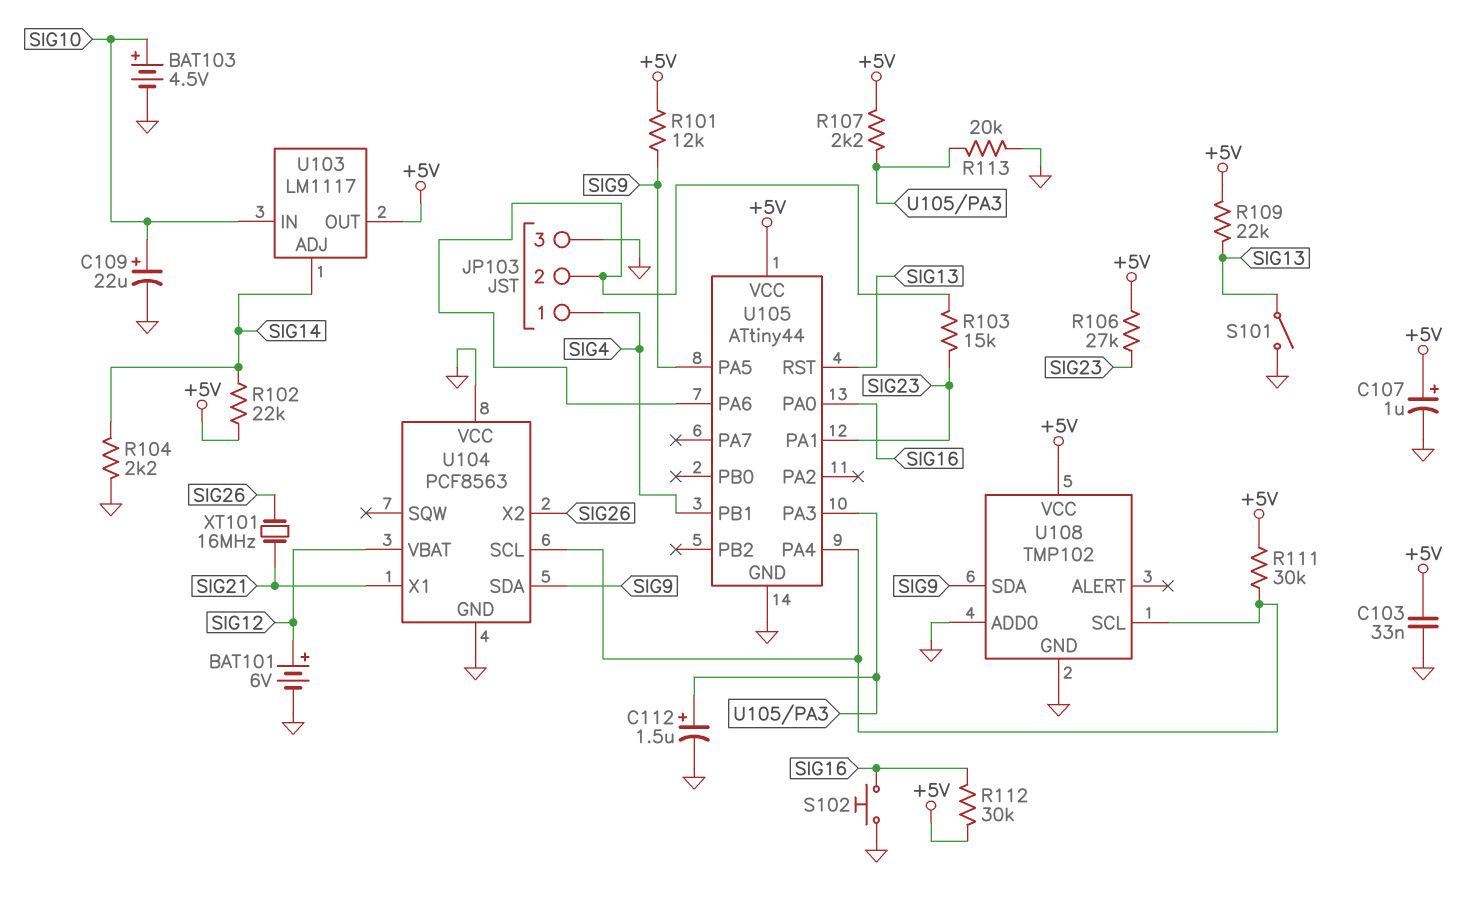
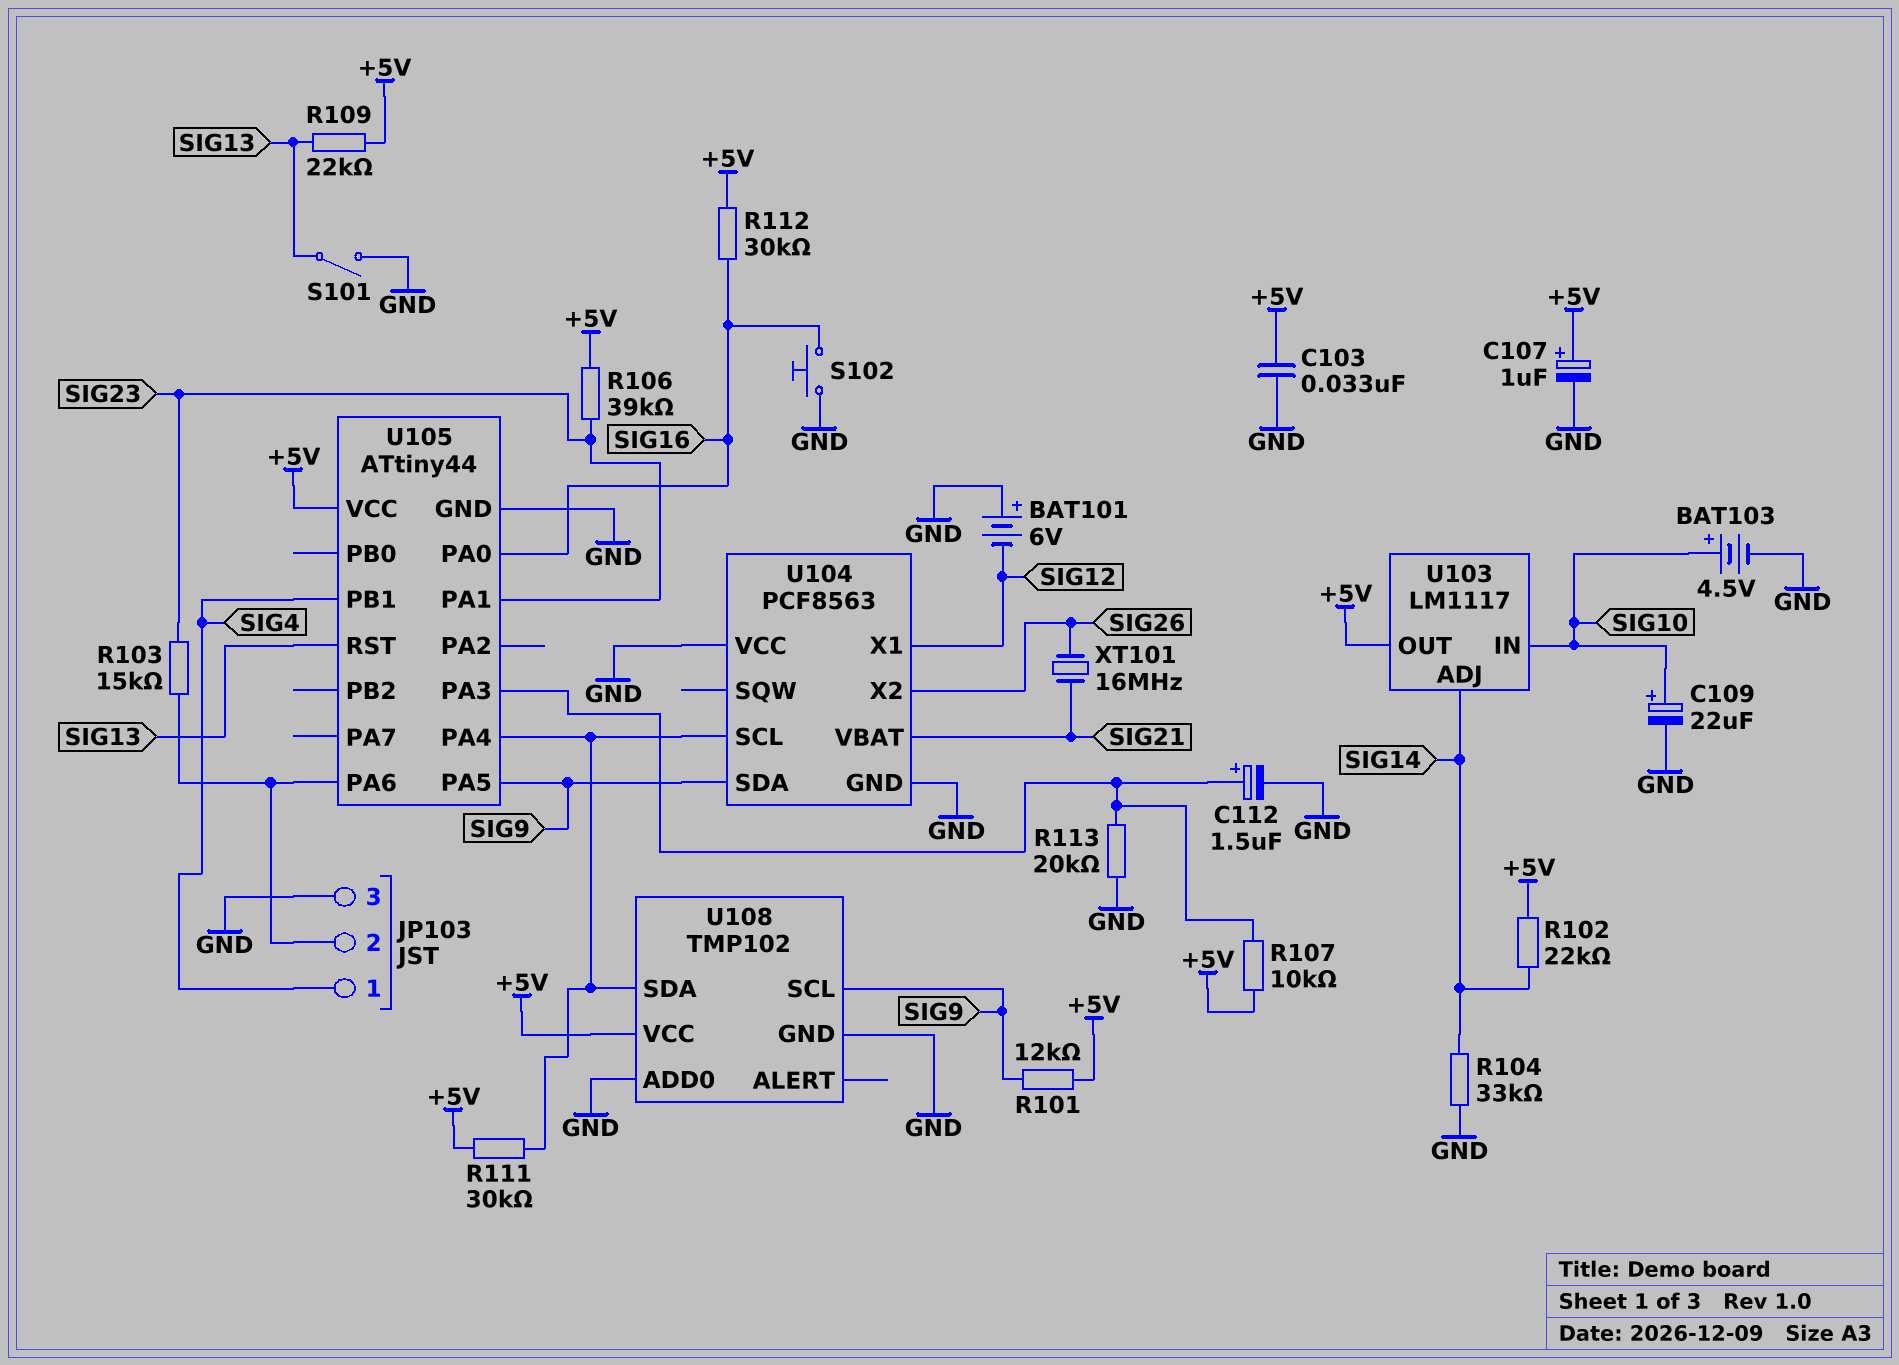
BAT101: 6V (plus SIG12, minus GND) -> 6V (plus GND, minus SIG12)
R104: 2.2k (GND, SIG14) -> 33k (GND, SIG14)
R106: 27k (+5V, SIG23) -> 39k (+5V, SIG23)
R107: 2.2k (+5V, U105/PA3) -> 10k (+5V, U105/PA3)
U104 pin VBAT: SIG12 -> SIG21
U104 pin X1: SIG21 -> SIG12
U108 pin SCL: U104/SCL -> SIG9
U108 pin SDA: SIG9 -> U104/SCL

